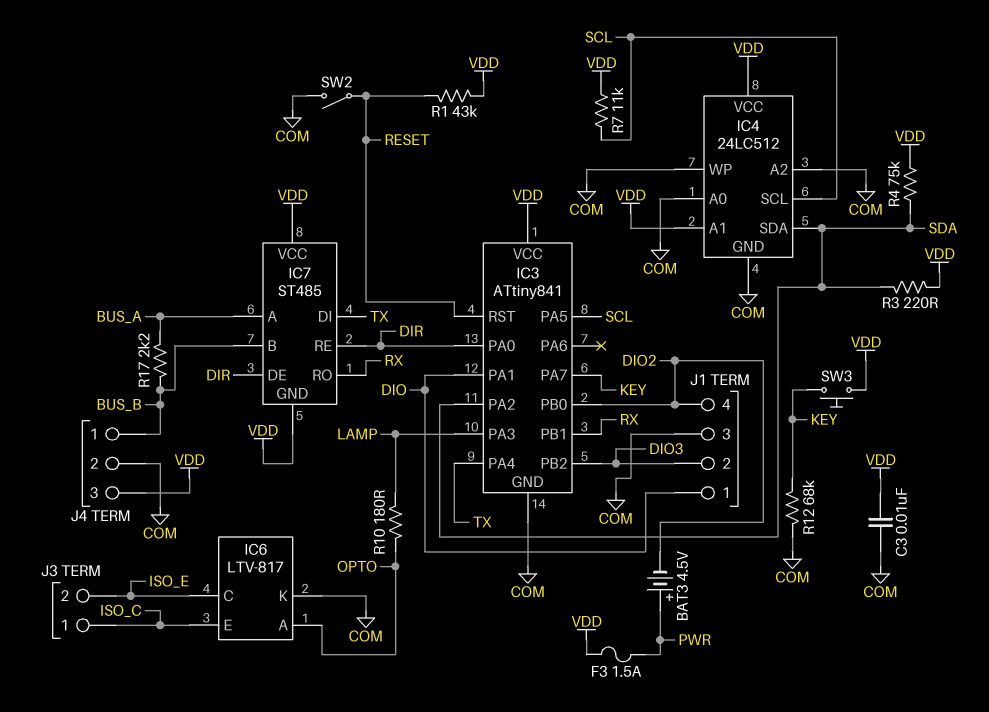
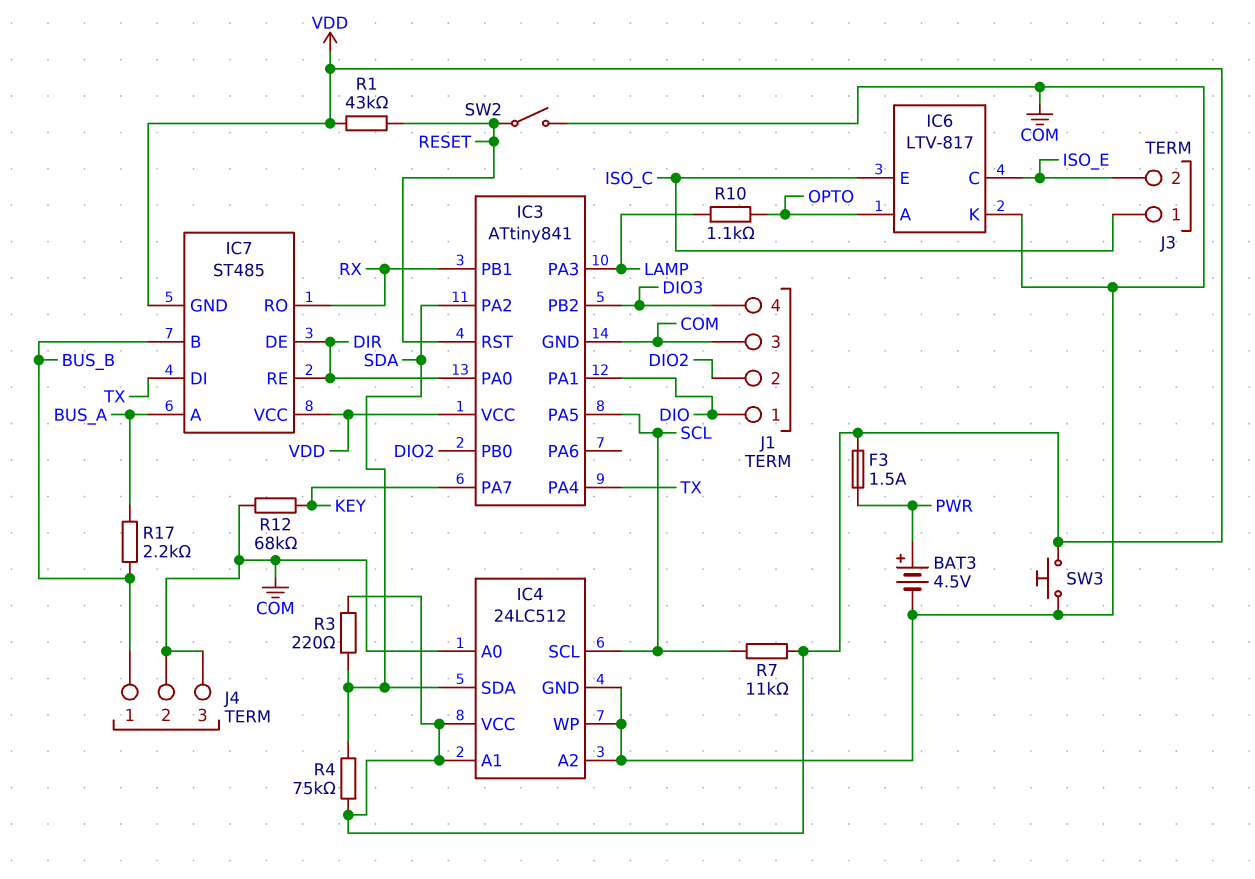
BAT3: 4.5V (plus PWR, minus DIO2) -> 4.5V (plus PWR, minus COM)
C3: 10nF (COM, VDD) -> none
J1 pin 2: DIO3 -> DIO2
J1 pin 4: DIO2 -> DIO3
J4 pin 3: VDD -> COM
R10: 180 (LAMP, OPTO) -> 1.1k (LAMP, OPTO)
SW3: button (KEY, VDD) -> button (COM, VDD)

